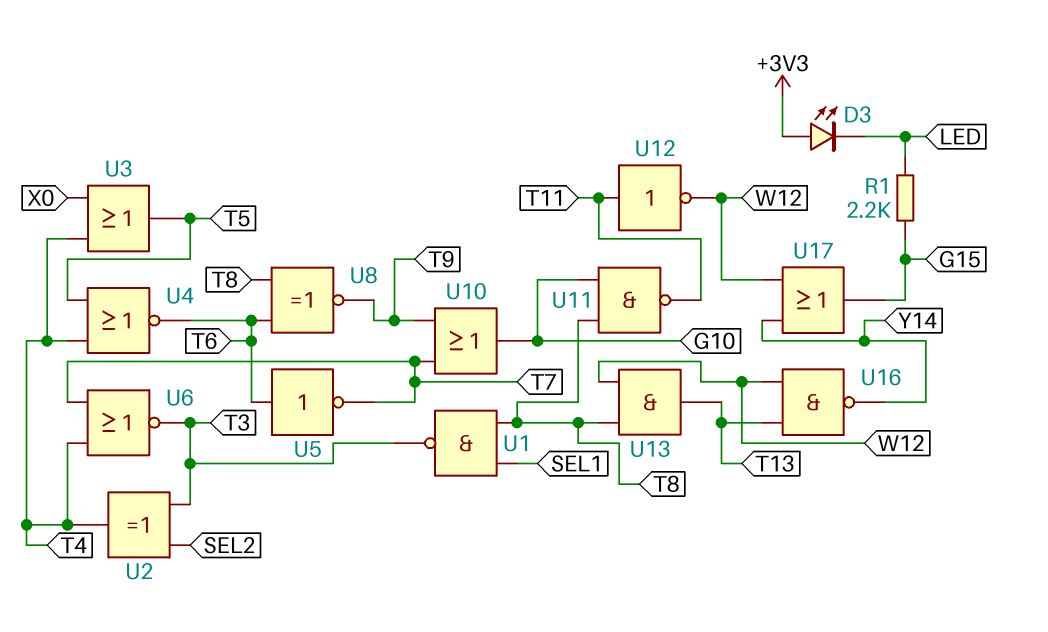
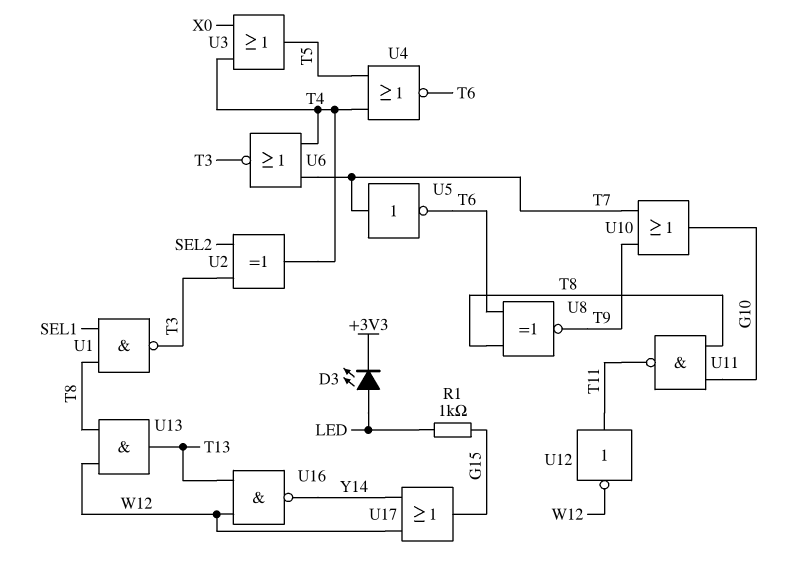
D3: LED (A +3V3, K LED) -> LED (A LED, K +3V3)
R1: 2.2k (G15, LED) -> 1k (G15, LED)
U5: NOT (in T6, out T7) -> NOT (in T7, out T6)

